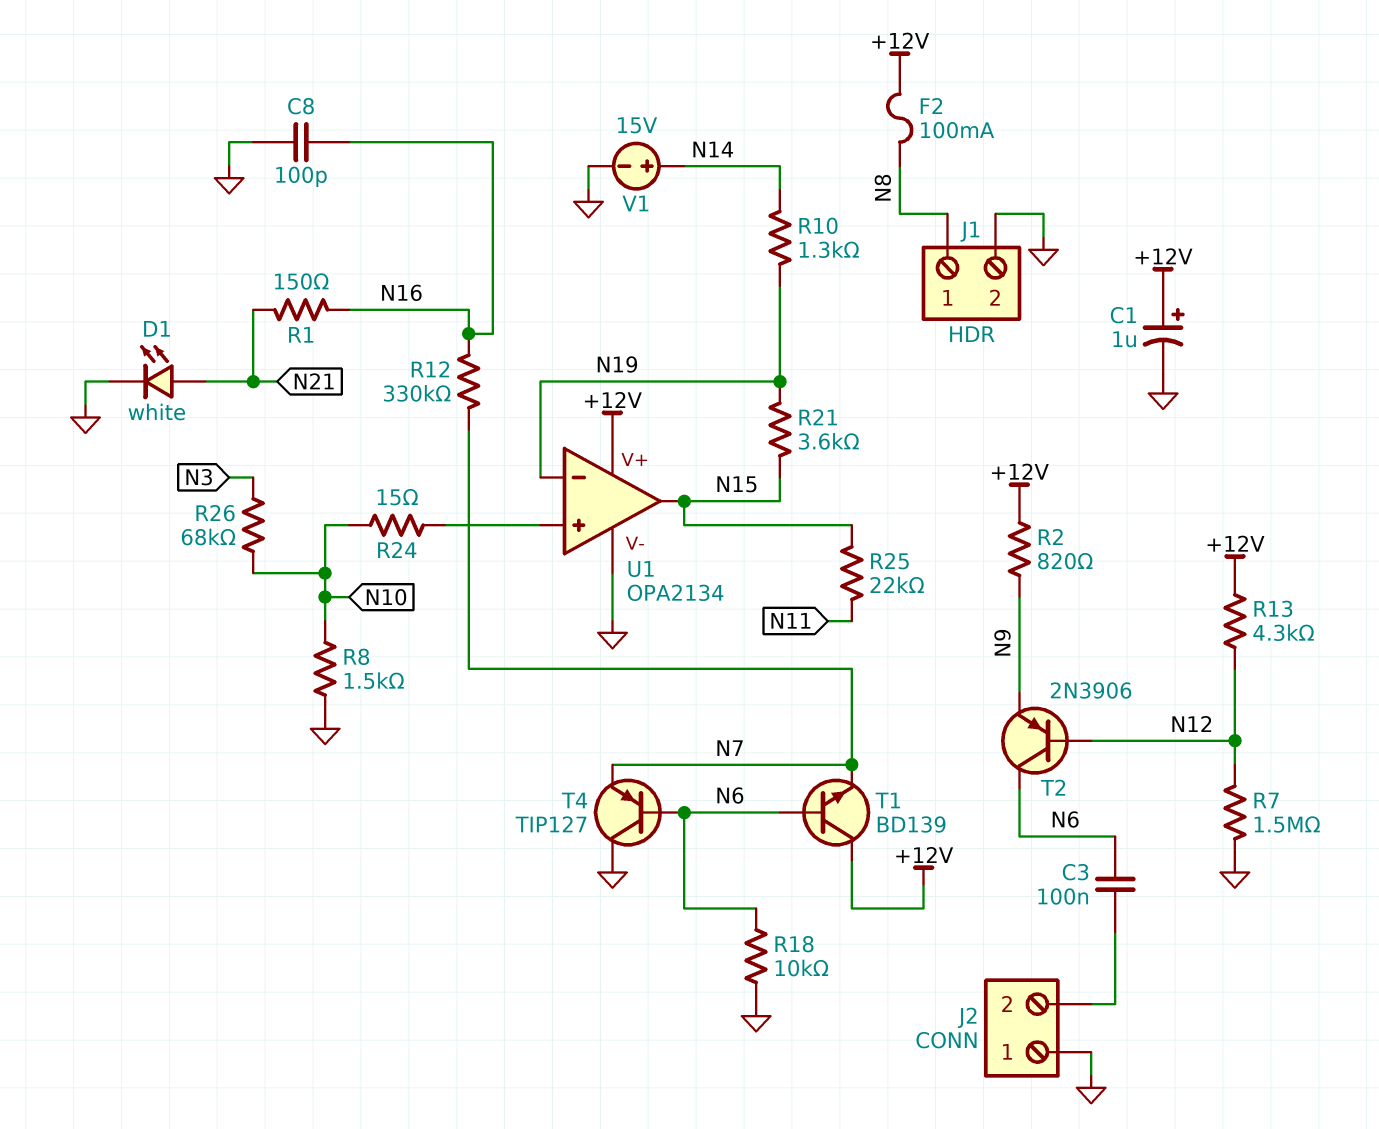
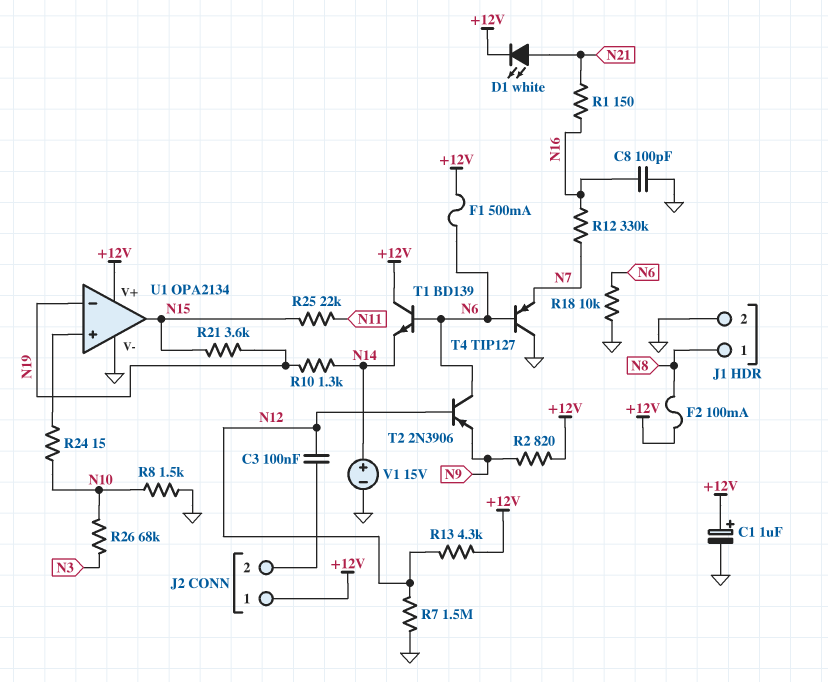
C3: 100nF (J2/2, N6) -> 100nF (J2/2, N12)
D1: LED white (A N21, K GND) -> LED white (A N21, K +12V)
F1: none -> 500mA (+12V, N6)
J2 pin 1: GND -> +12V
T1: NPN BD139 (B N6, C +12V, E N7) -> NPN BD139 (B N6, C +12V, E N14)

